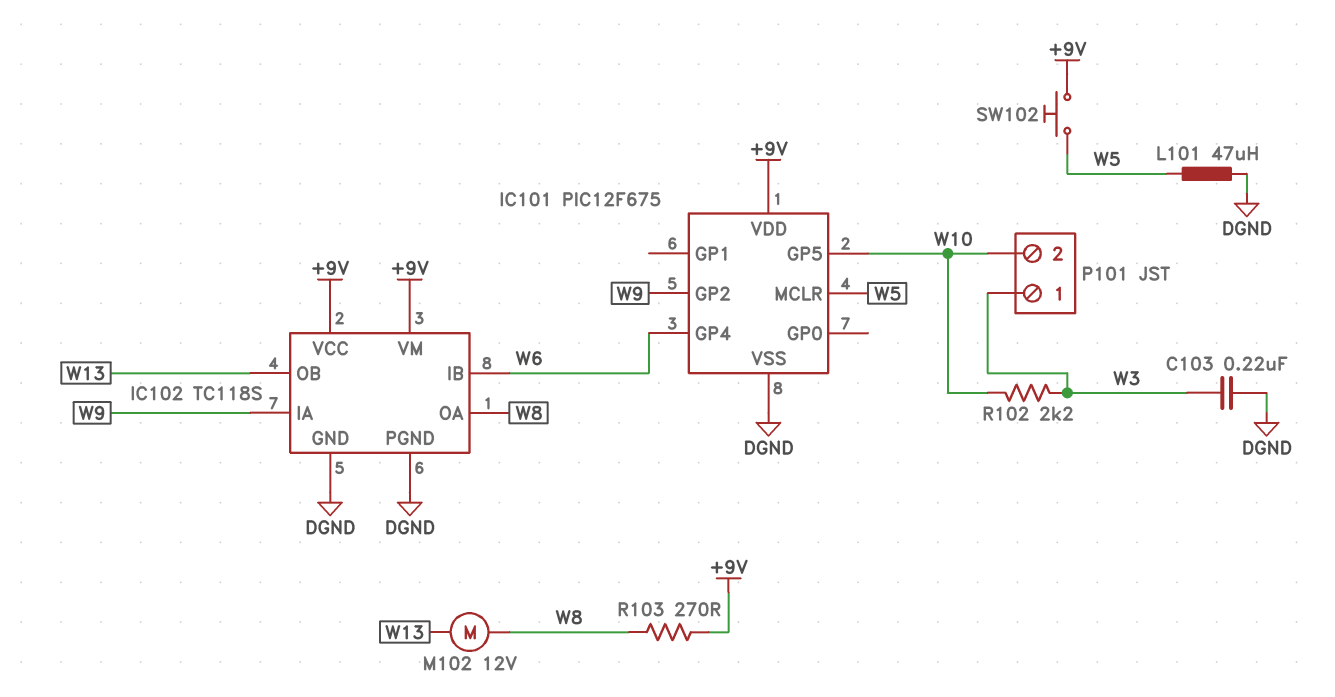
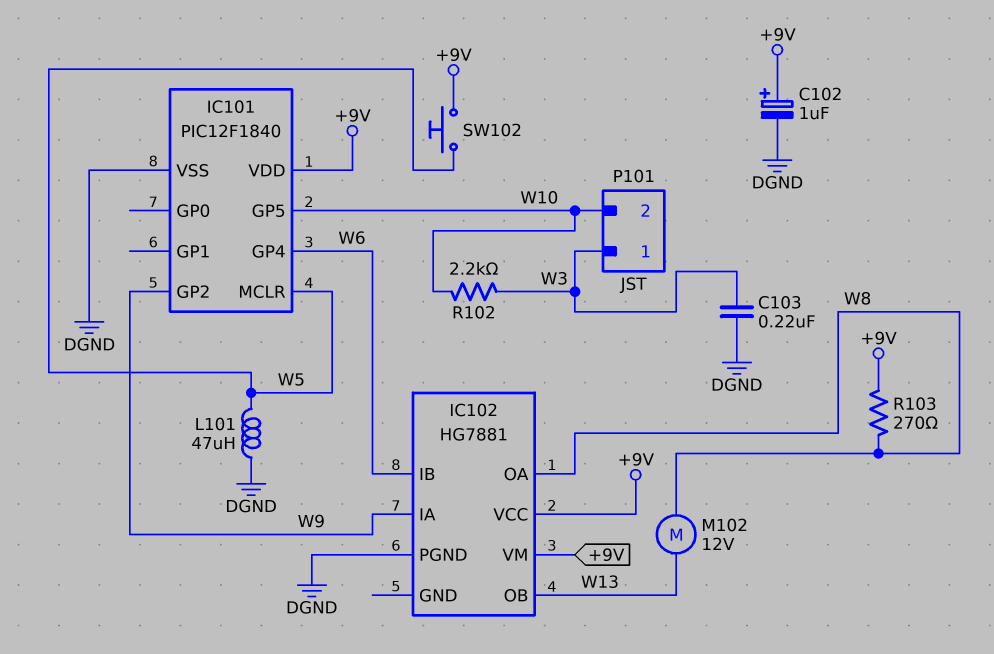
C102: none -> 1uF (plus +9V, minus DGND)
IC101: PIC12F675 -> PIC12F1840
IC102: TC118S -> HG7881
IC102 pin GND: DGND -> none

